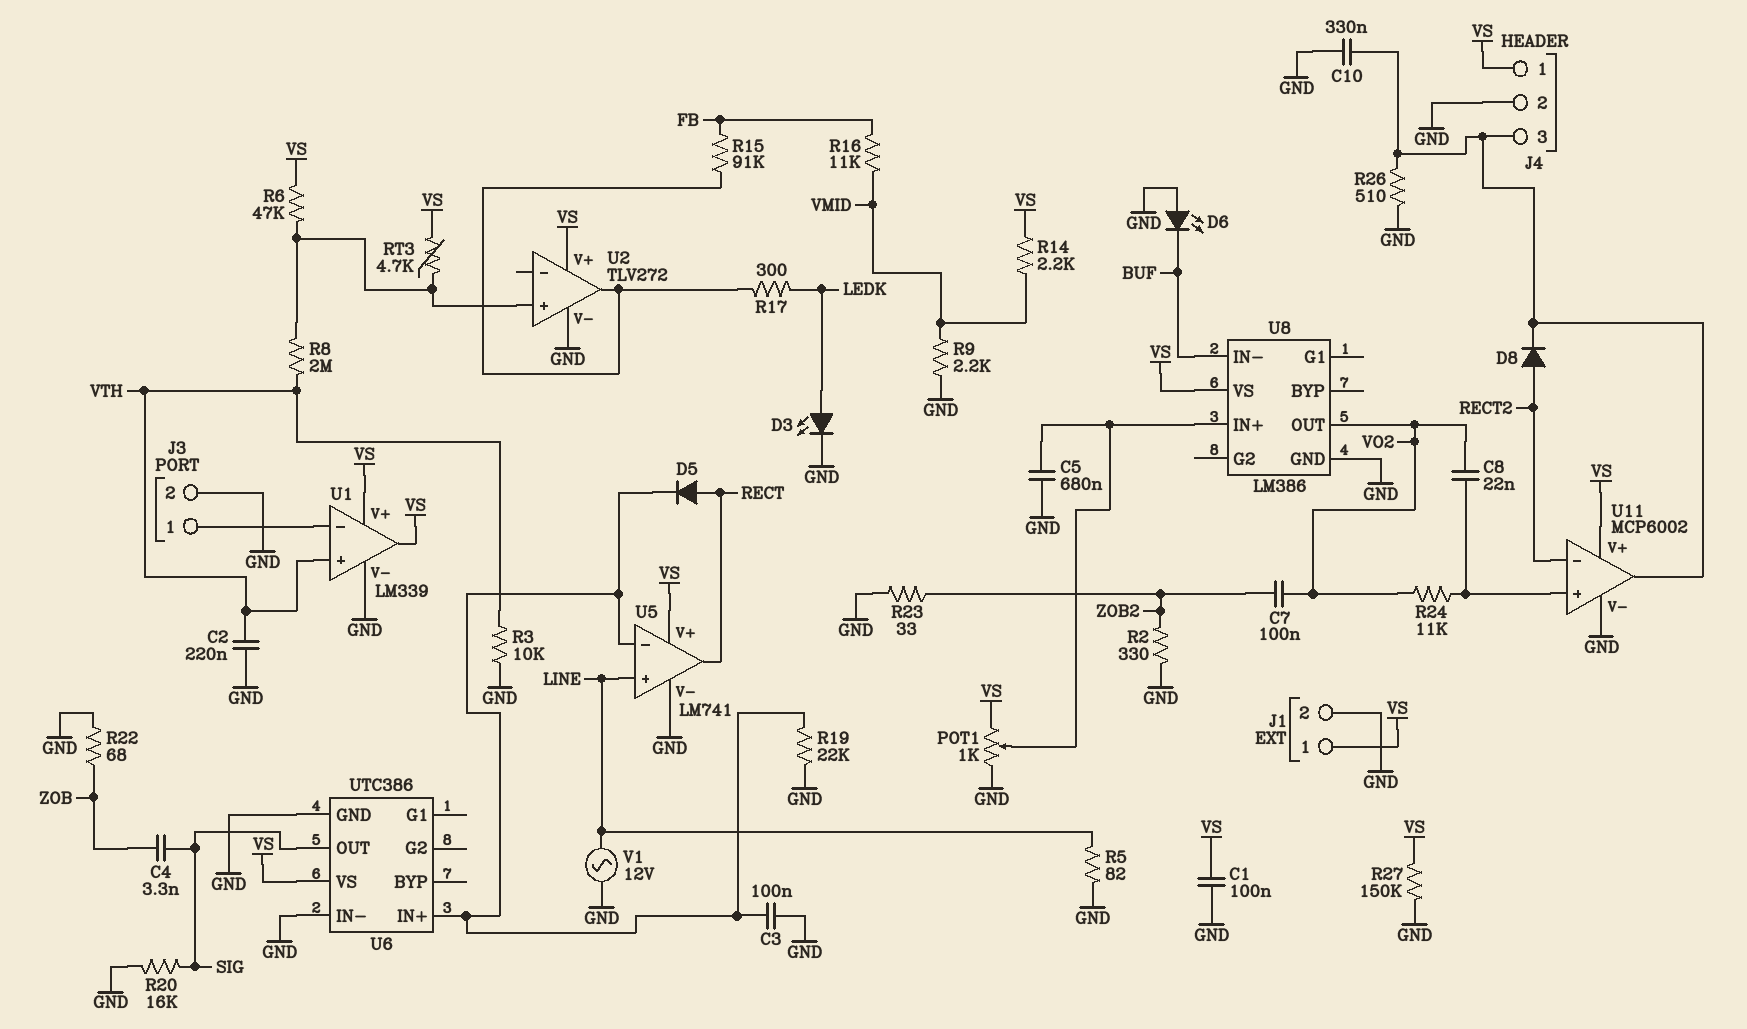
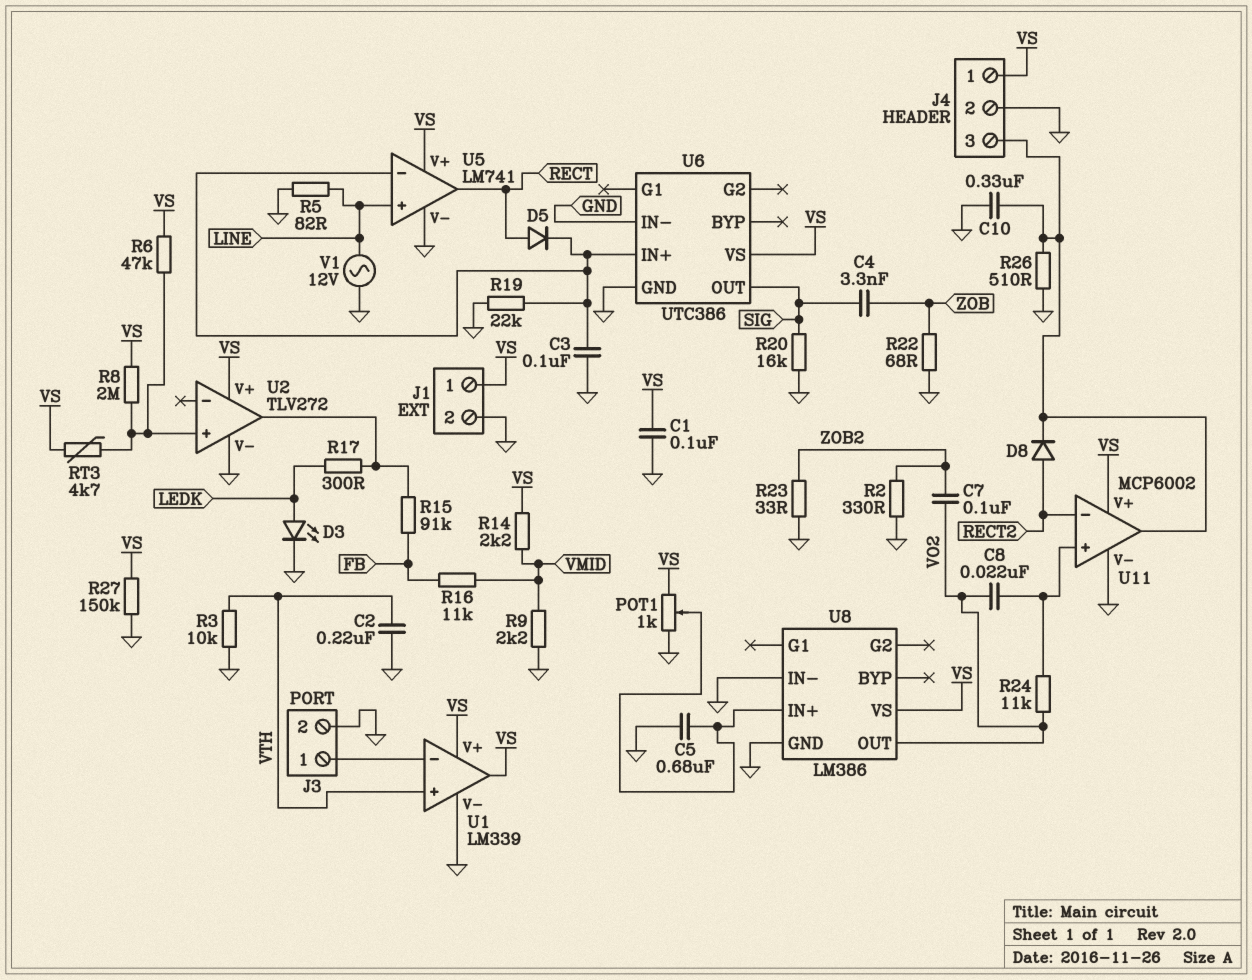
D6: LED (A GND, K BUF) -> none
R8: 2M (U2/in+, VTH) -> 2M (U2/in+, VS)
U8 pin IN-: BUF -> GND

